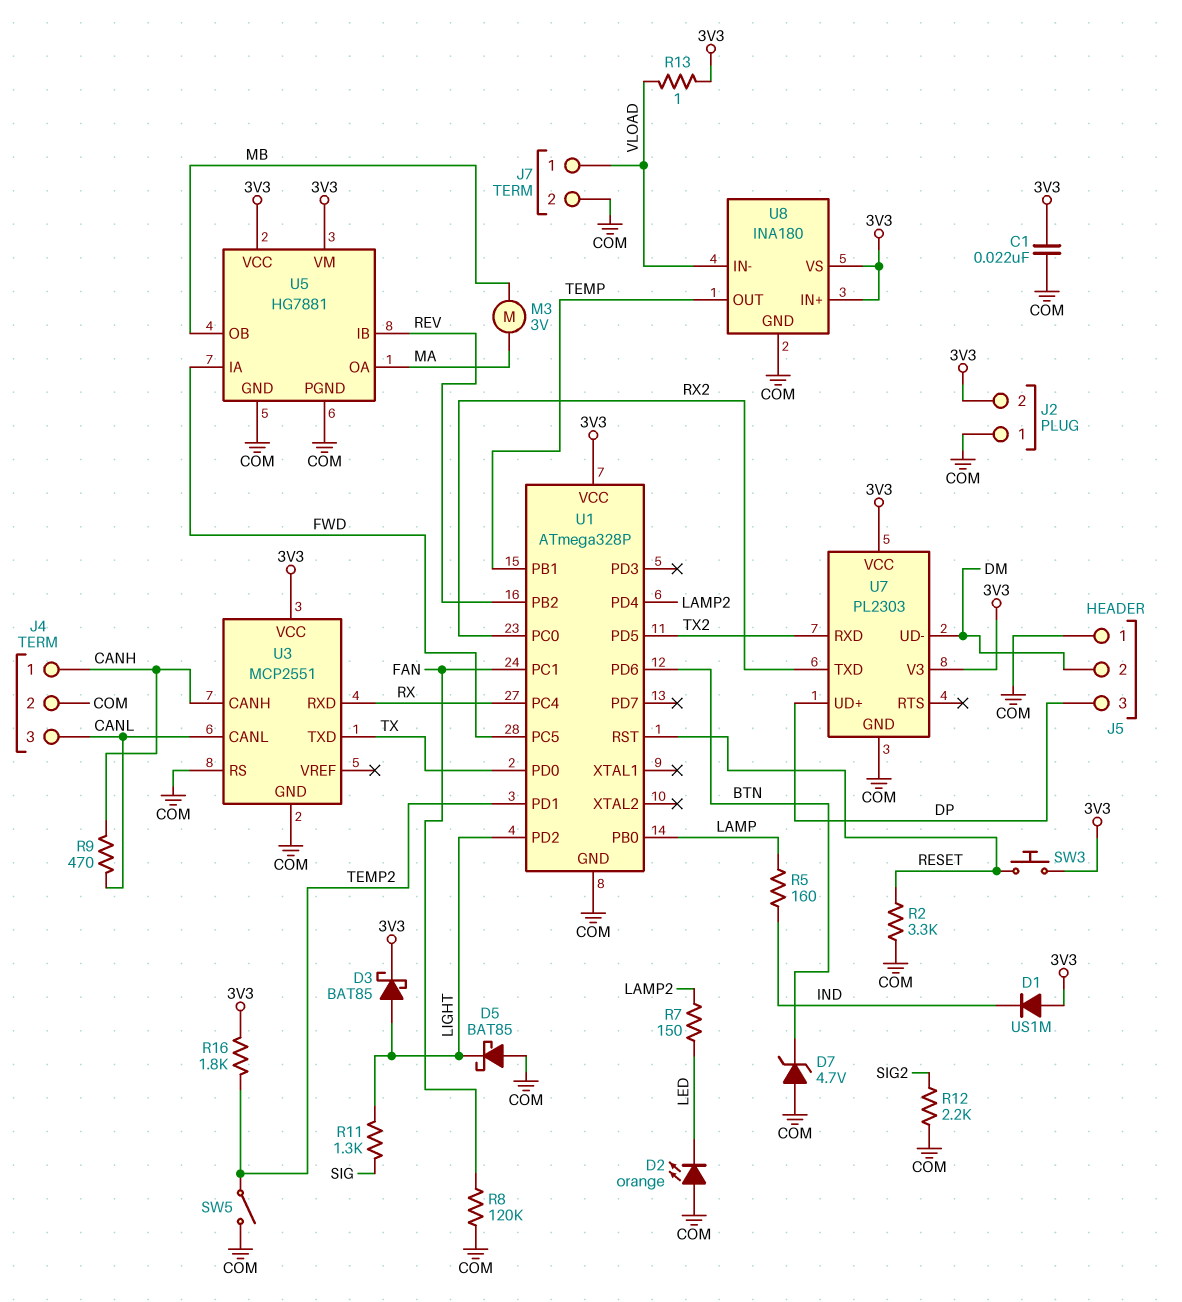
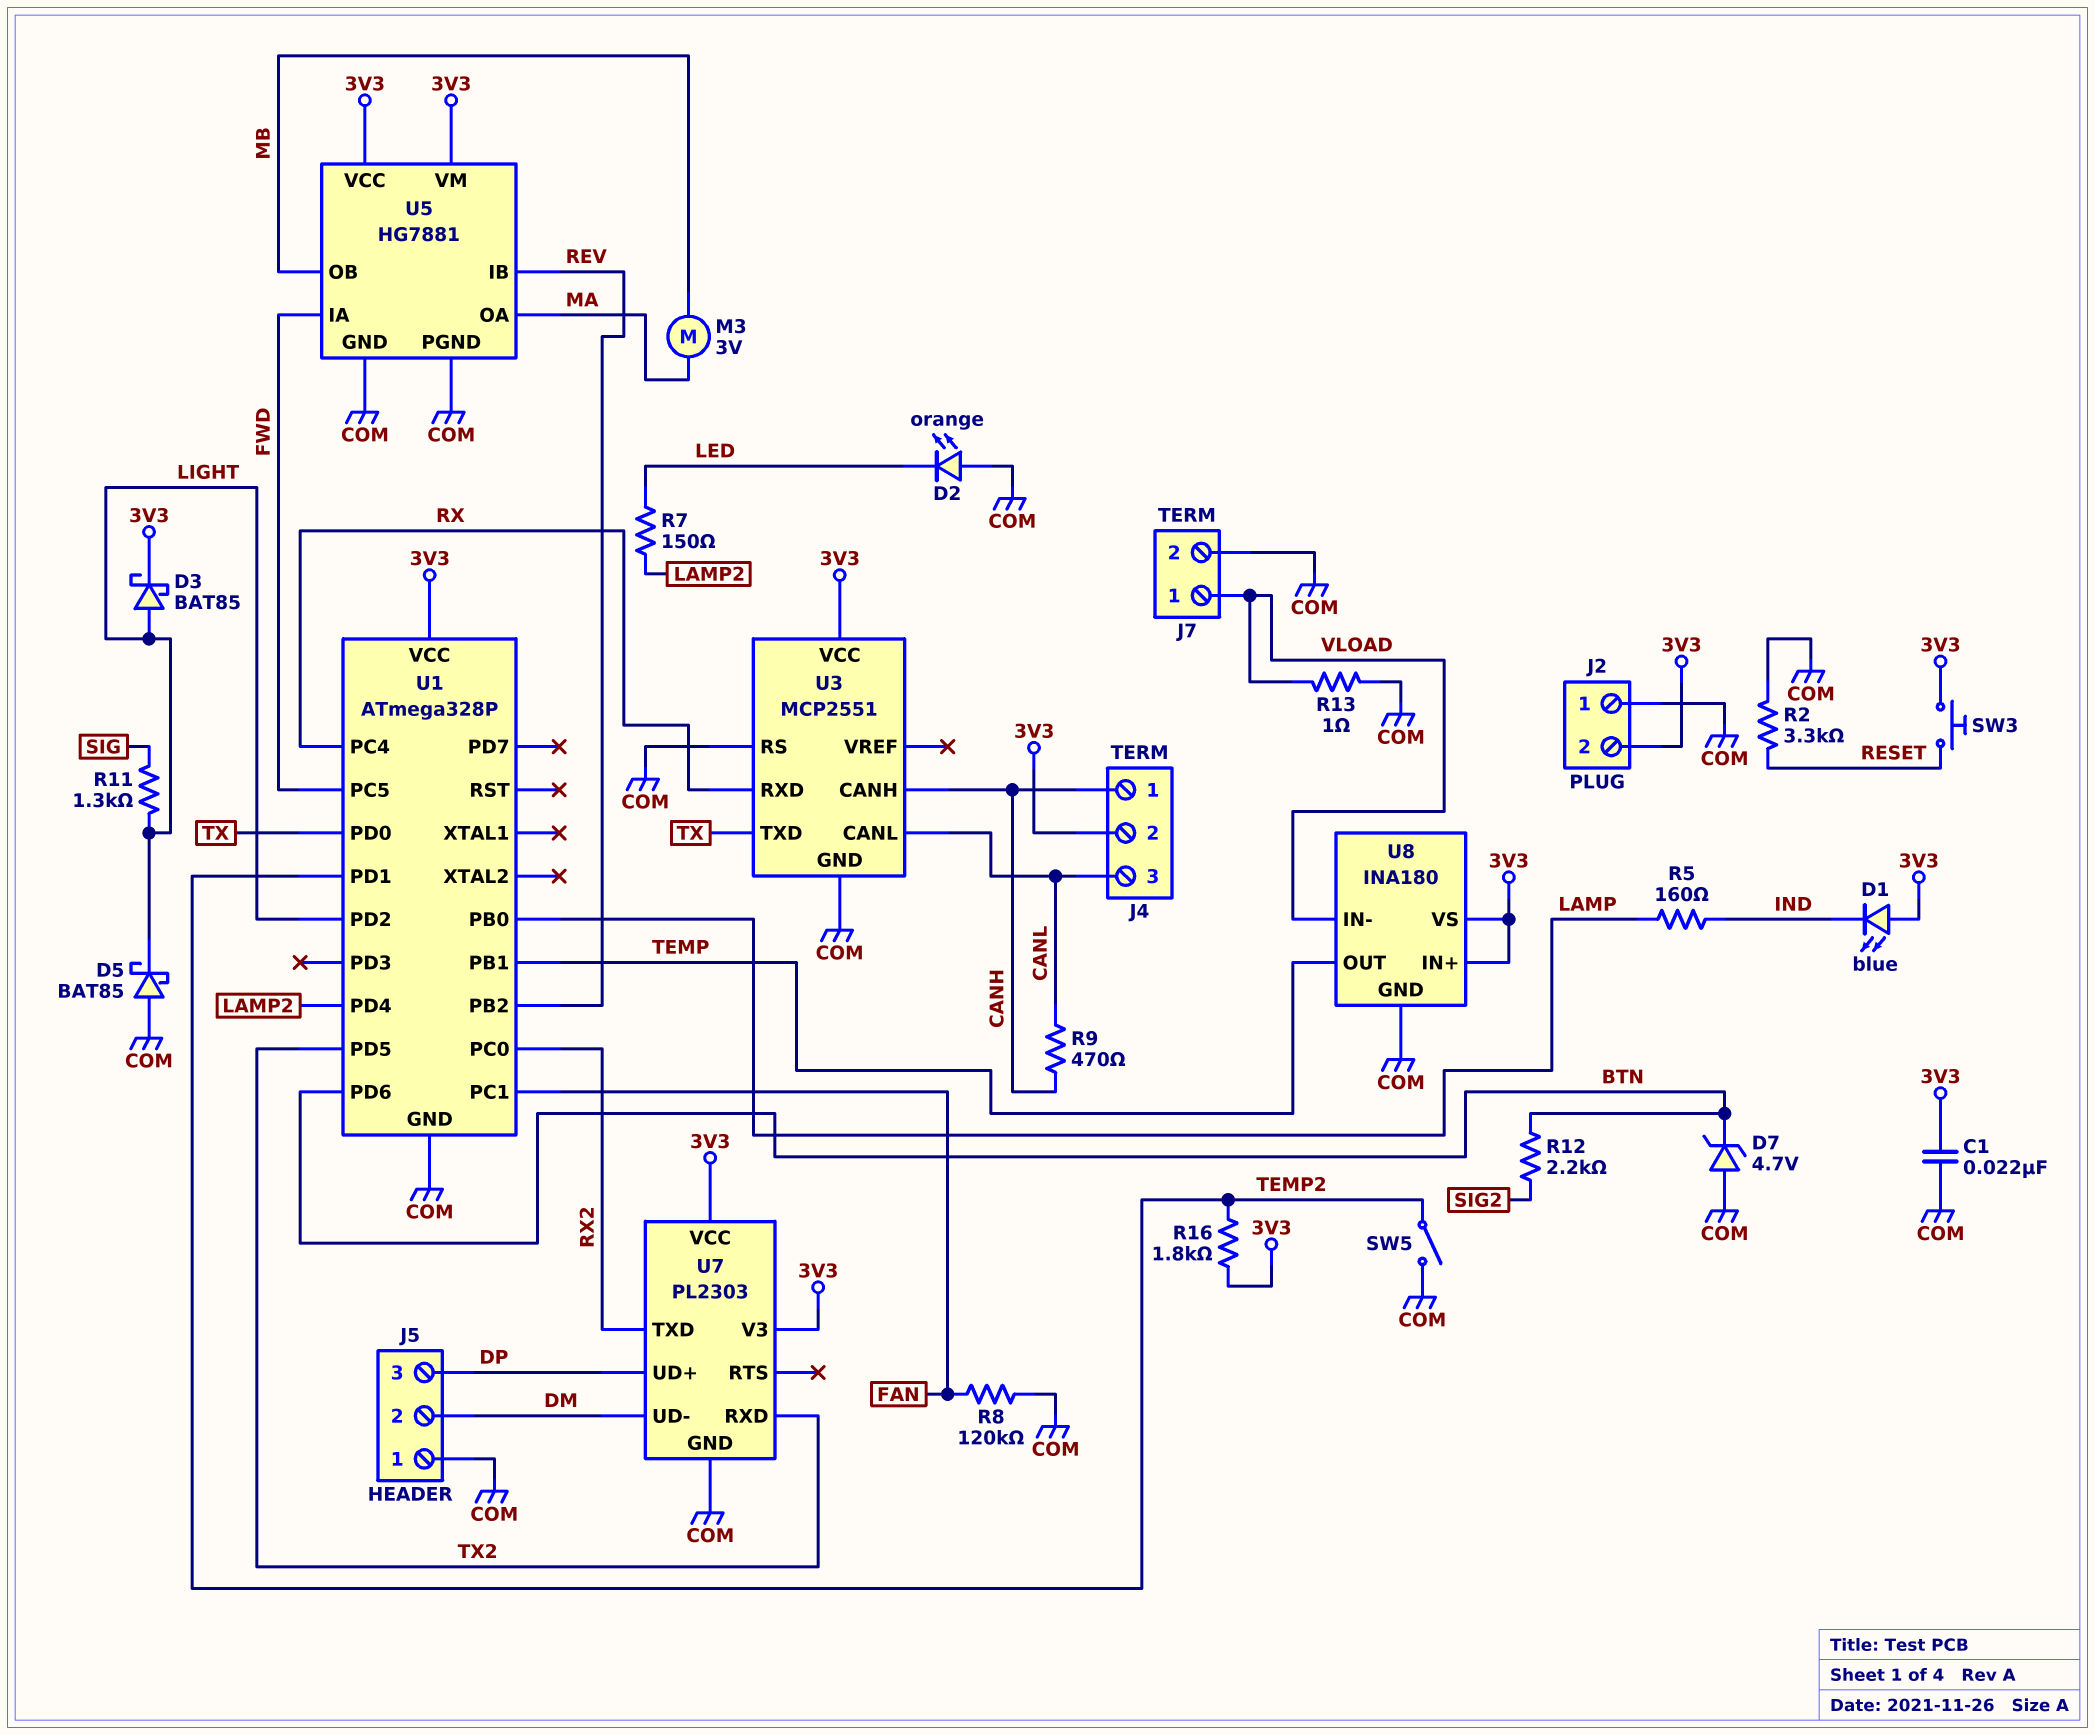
D1: diode US1M (A 3V3, K IND) -> LED blue (A 3V3, K IND)
J4 pin 2: COM -> 3V3
R12: 2.2k (COM, SIG2) -> 2.2k (BTN, SIG2)
R13: 1 (3V3, VLOAD) -> 1 (COM, VLOAD)
U1 pin RST: RESET -> none

